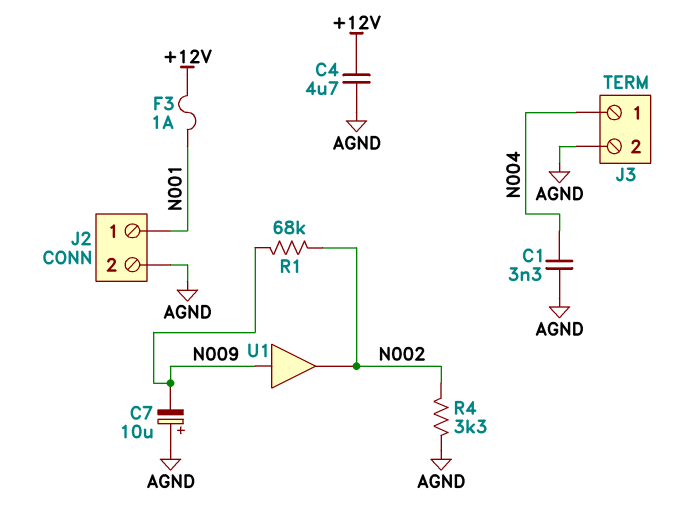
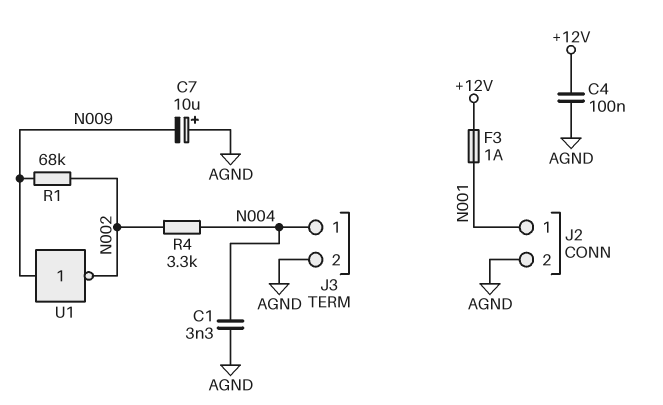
C4: 4.7uF (+12V, AGND) -> 100nF (+12V, AGND)
R4: 3.3k (AGND, N002) -> 3.3k (N002, N004)
U1: buffer (in N009, out N002) -> NOT (in N009, out N002)

